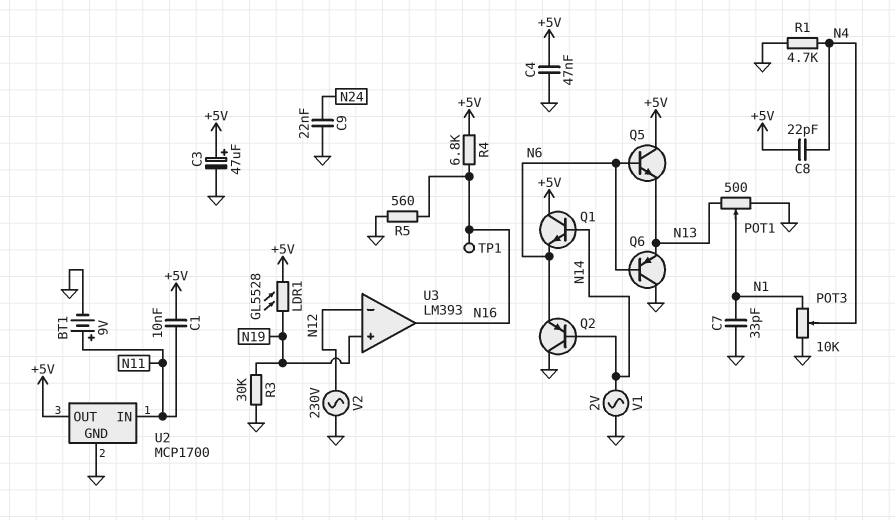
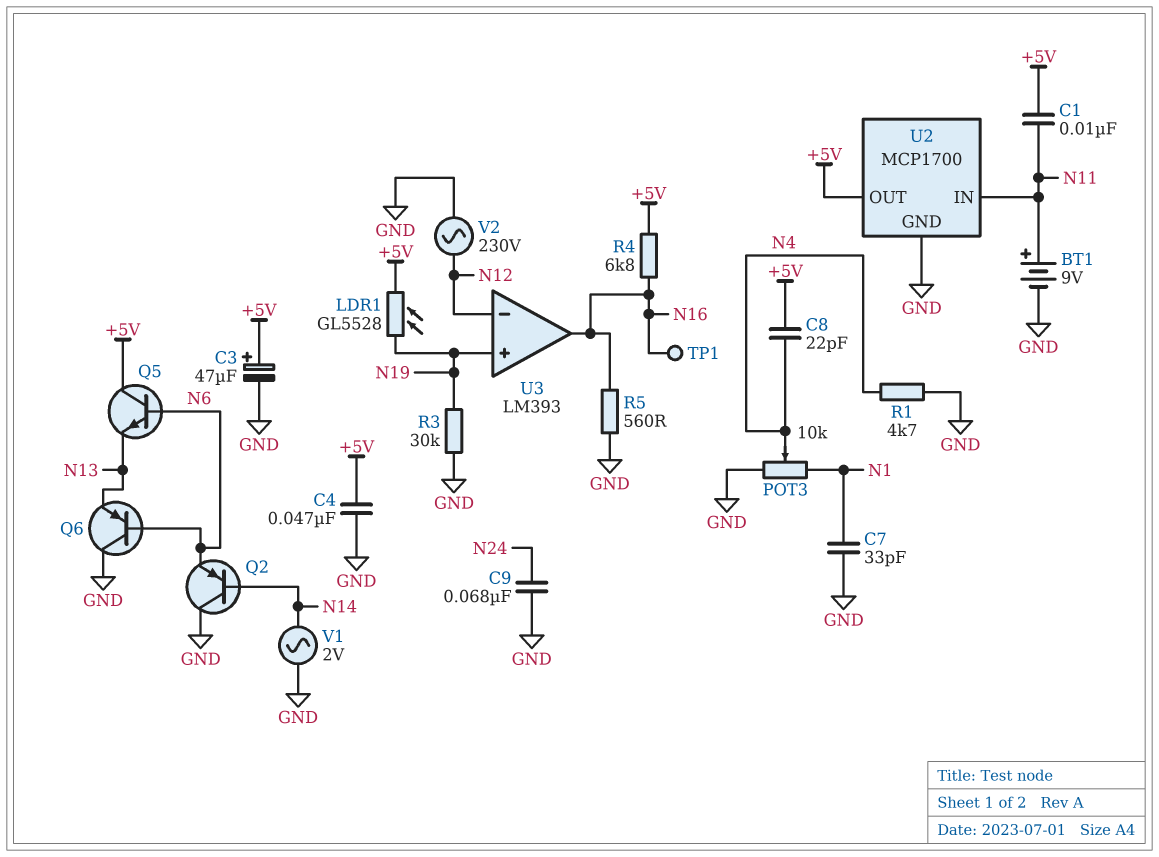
C9: 22nF (GND, N24) -> 68nF (GND, N24)
POT1: 500 (GND, N13, wiper N1) -> none
Q1: NPN (B N14, C +5V, E N6) -> none

